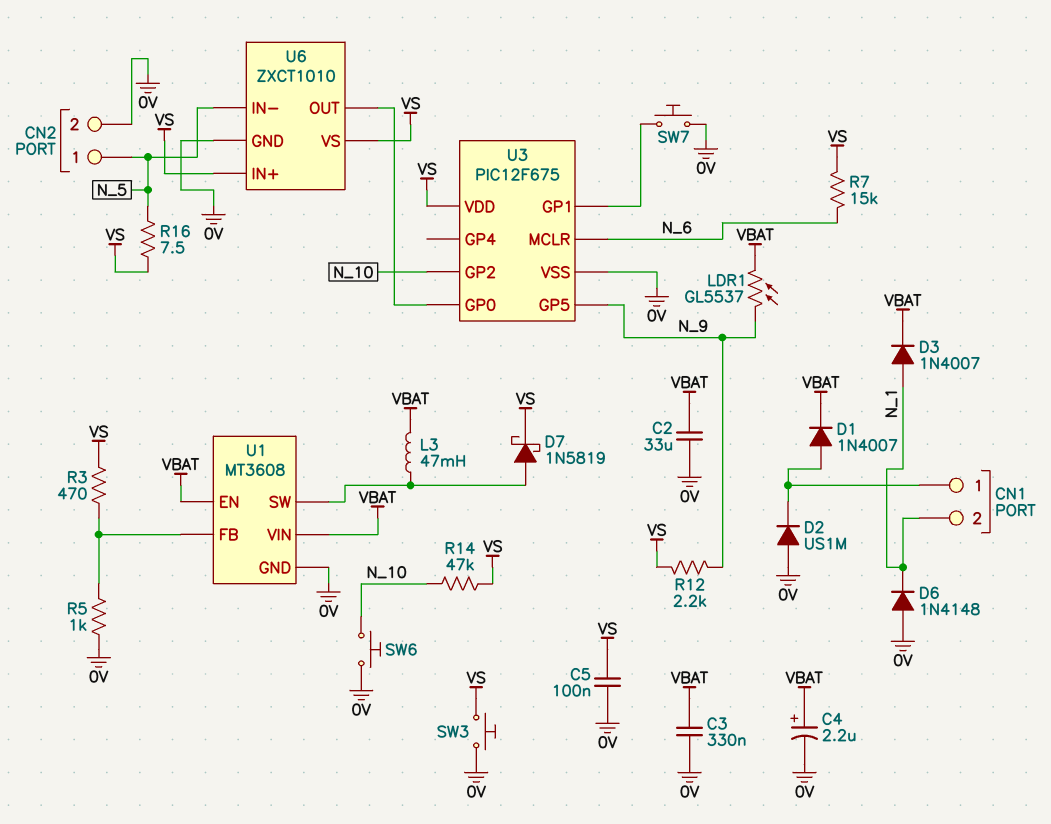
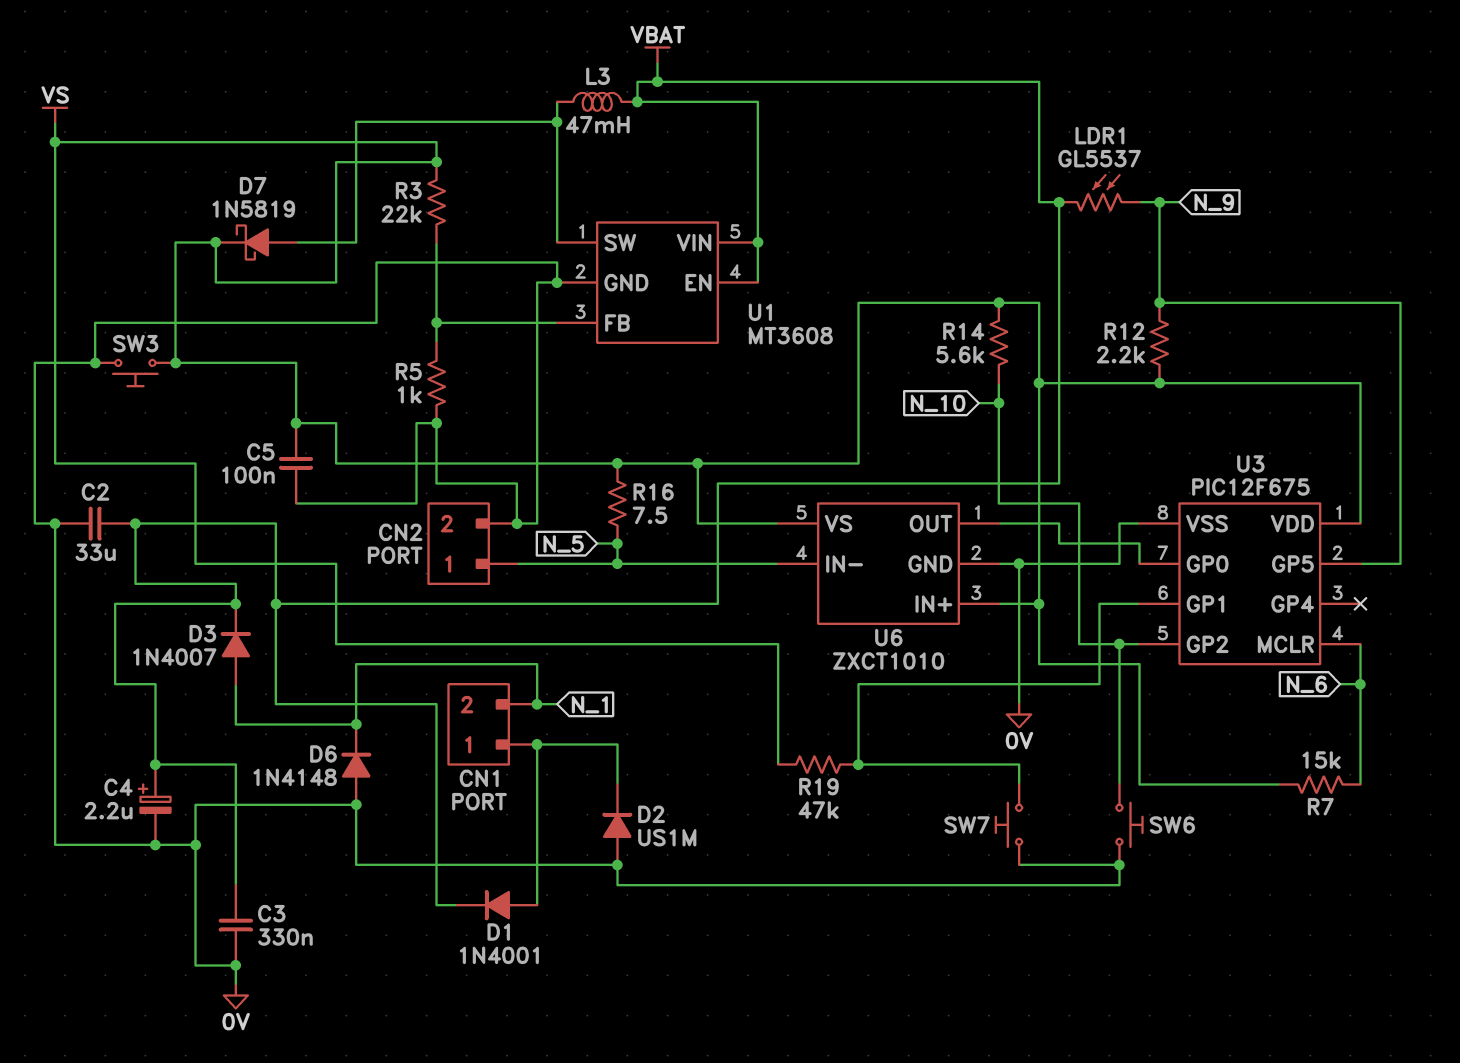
D1: diode 1N4007 (A CN1/1, K VBAT) -> diode 1N4001 (A CN1/1, K VBAT)
R3: 470 (U1/FB, VS) -> 22k (U1/FB, VS)
R14: 47k (N_10, VS) -> 5.6k (N_10, VS)
R19: none -> 47k (U3/GP1, VS)

